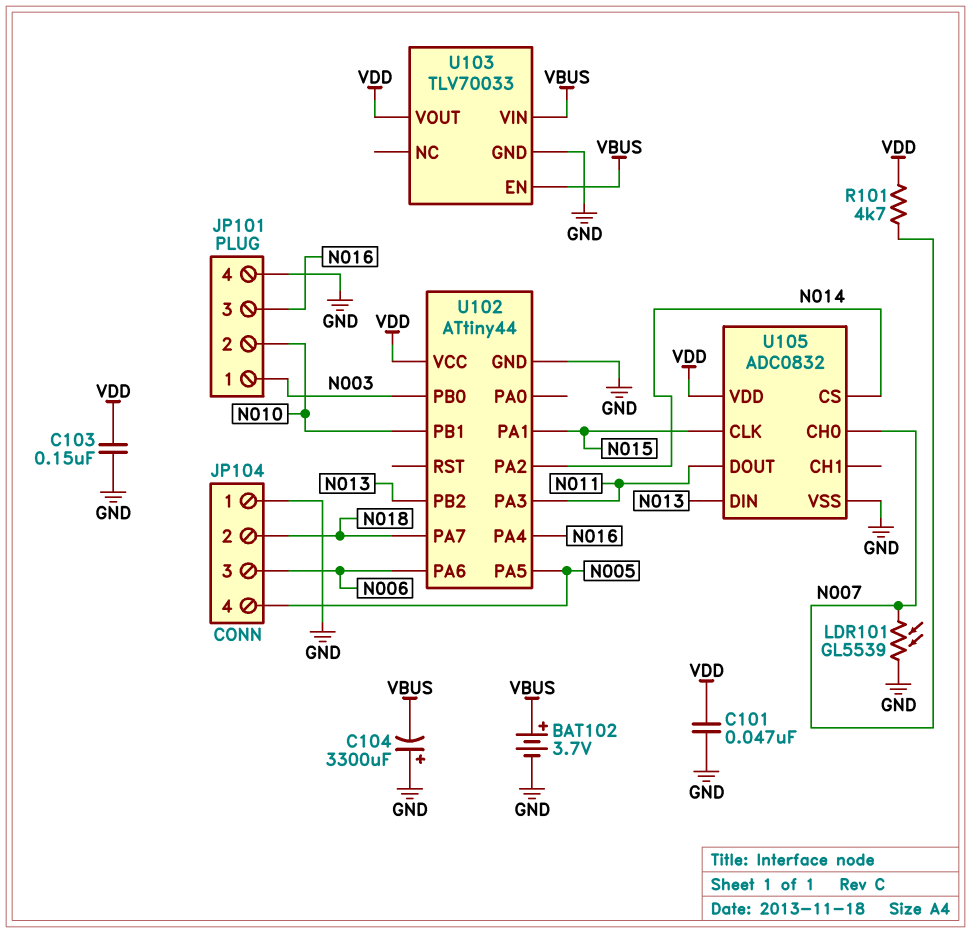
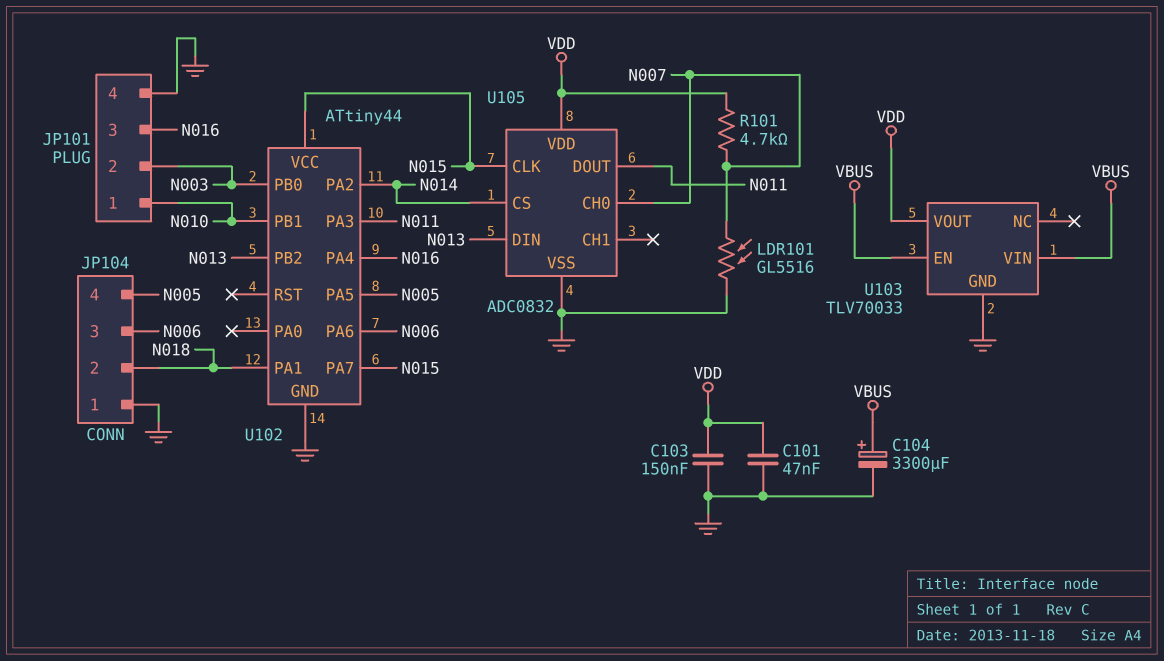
BAT102: 3.7V (plus VBUS, minus GND) -> none
C104: 3300uF (plus GND, minus VBUS) -> 3300uF (plus VBUS, minus GND)
JP101 pin 1: N003 -> N010
JP101 pin 2: N010 -> N003
LDR101: GL5539 (GND, N007) -> GL5516 (GND, N007)
U102 pin PA1: N015 -> N018
U102 pin PA7: N018 -> N015
U102 pin VCC: VDD -> N015

